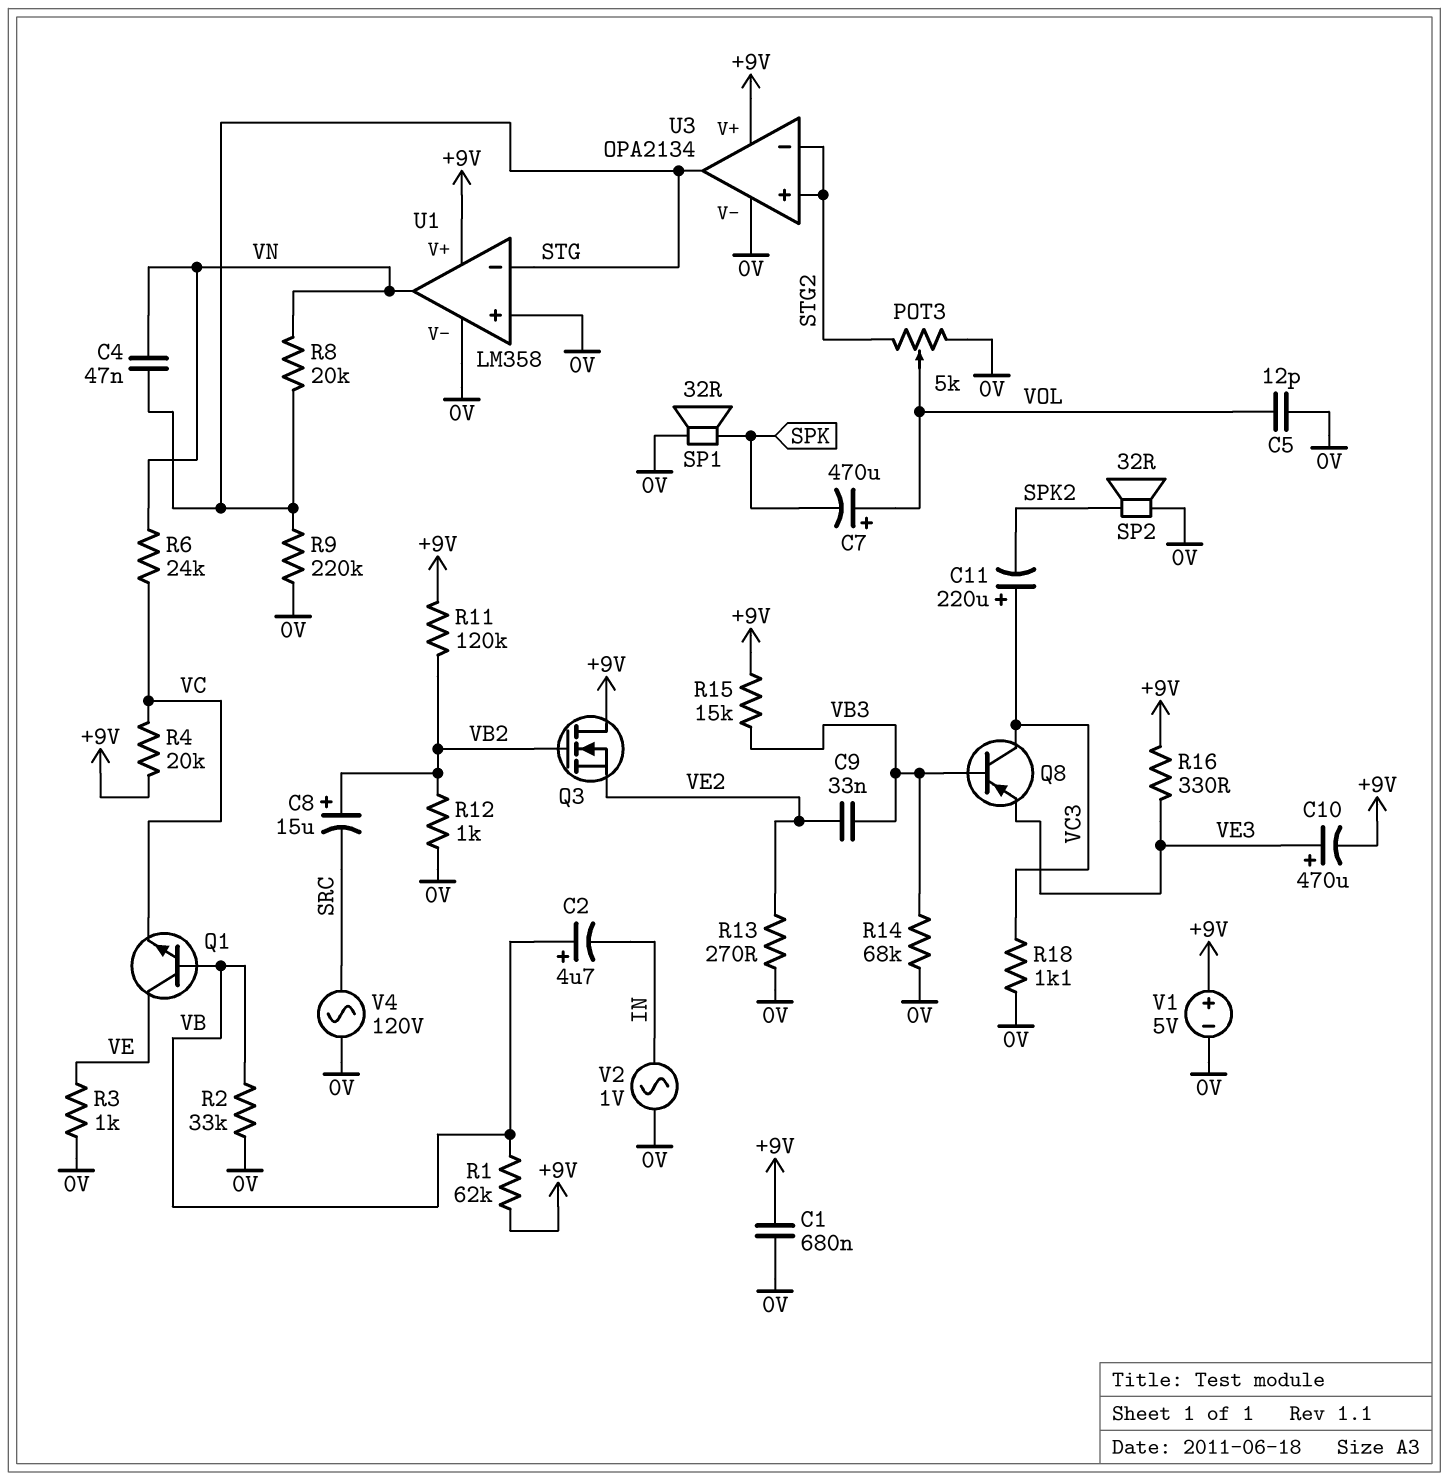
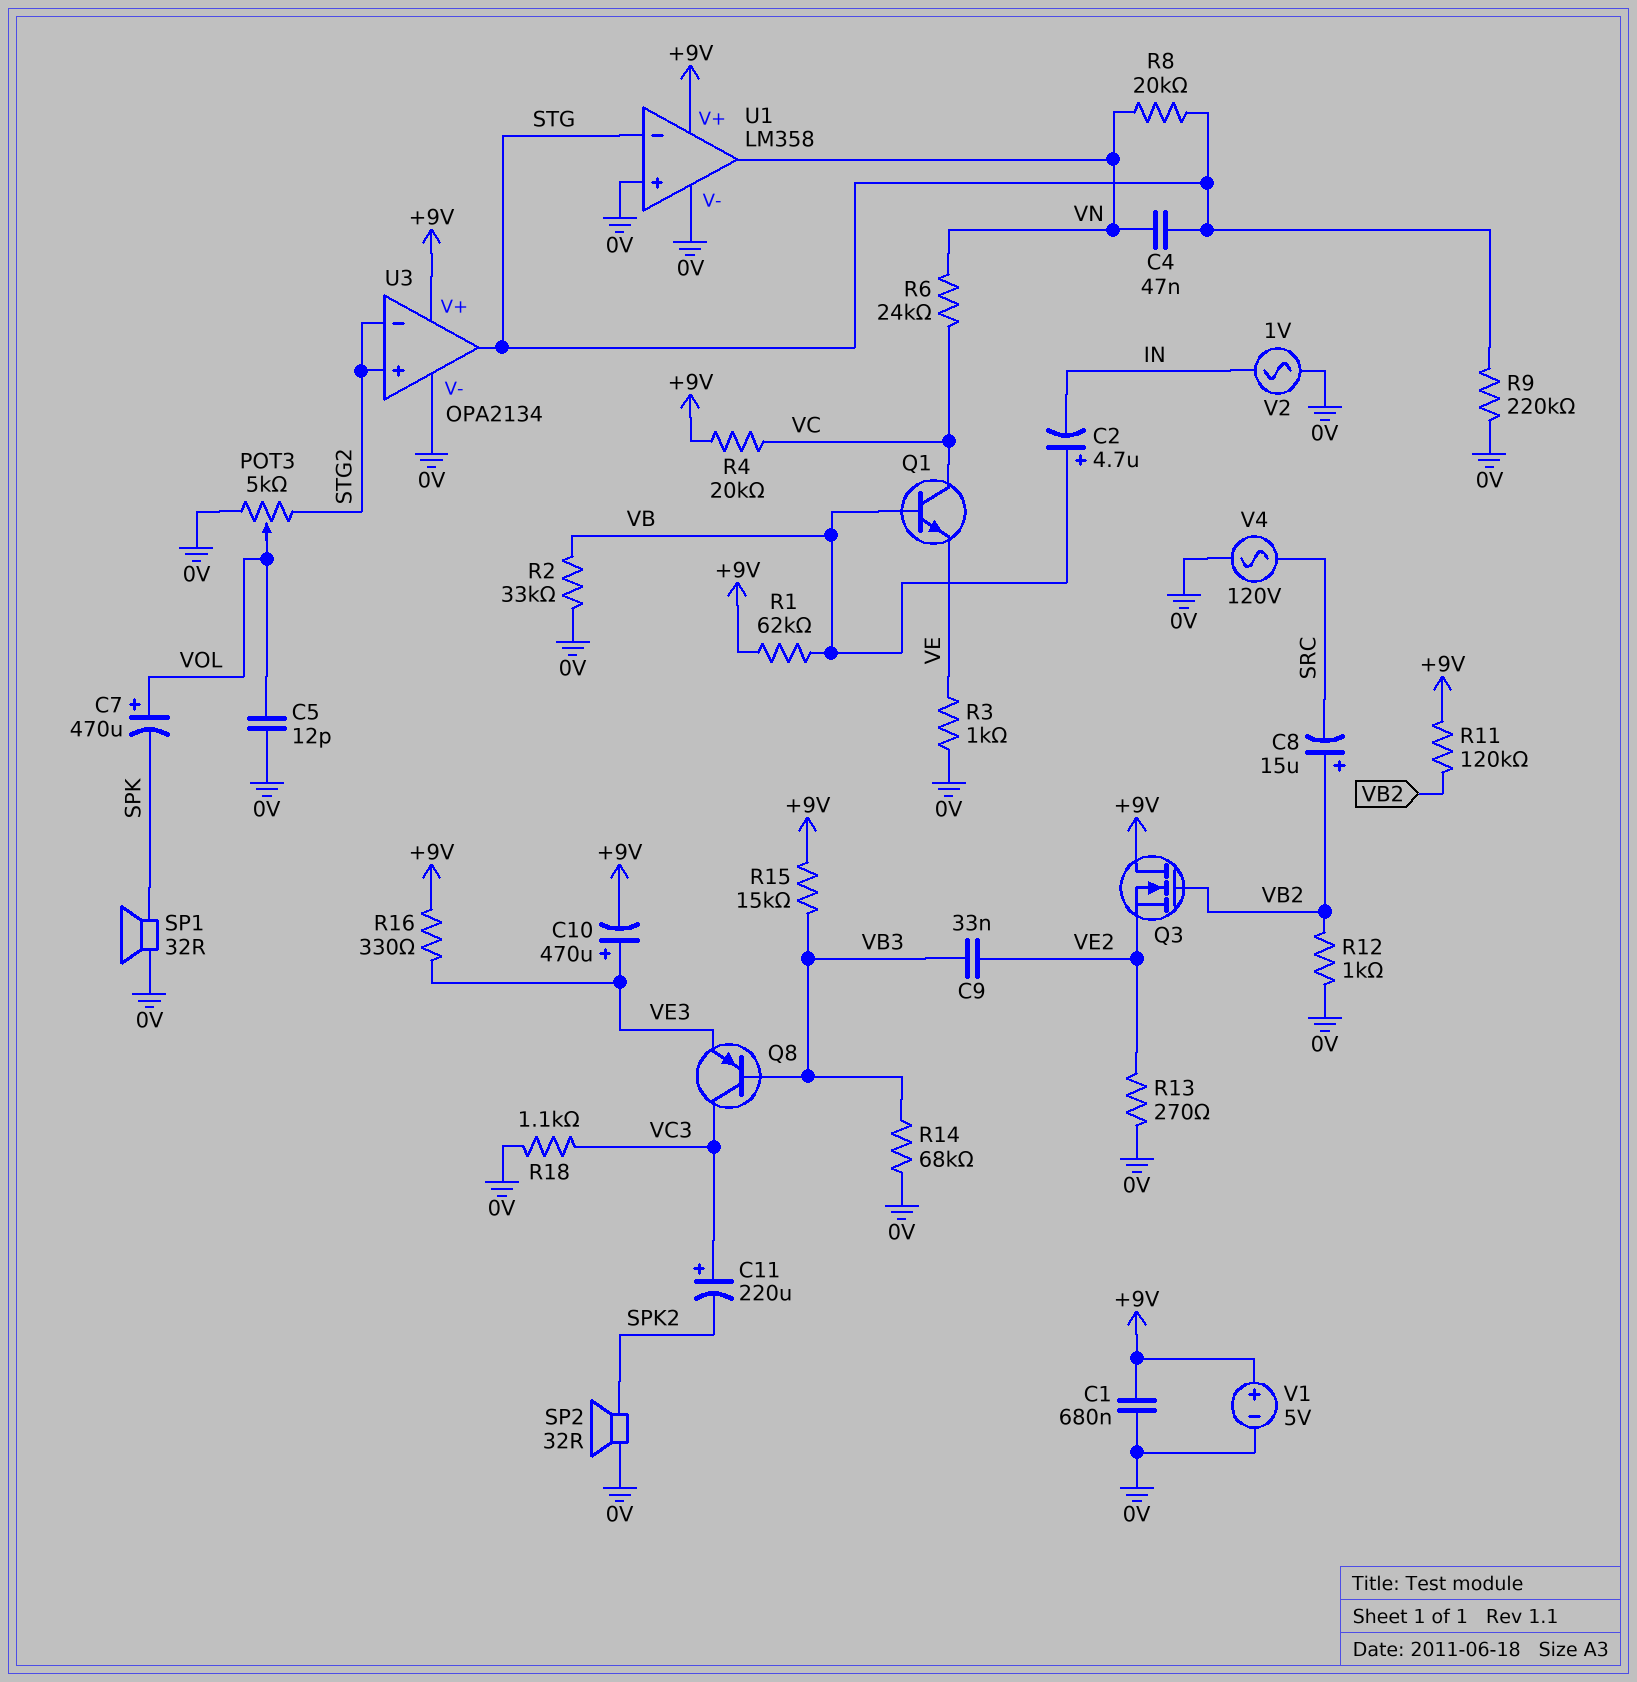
Q1: NPN (B VB, C VE, E VC) -> NPN (B VB, C VC, E VE)

